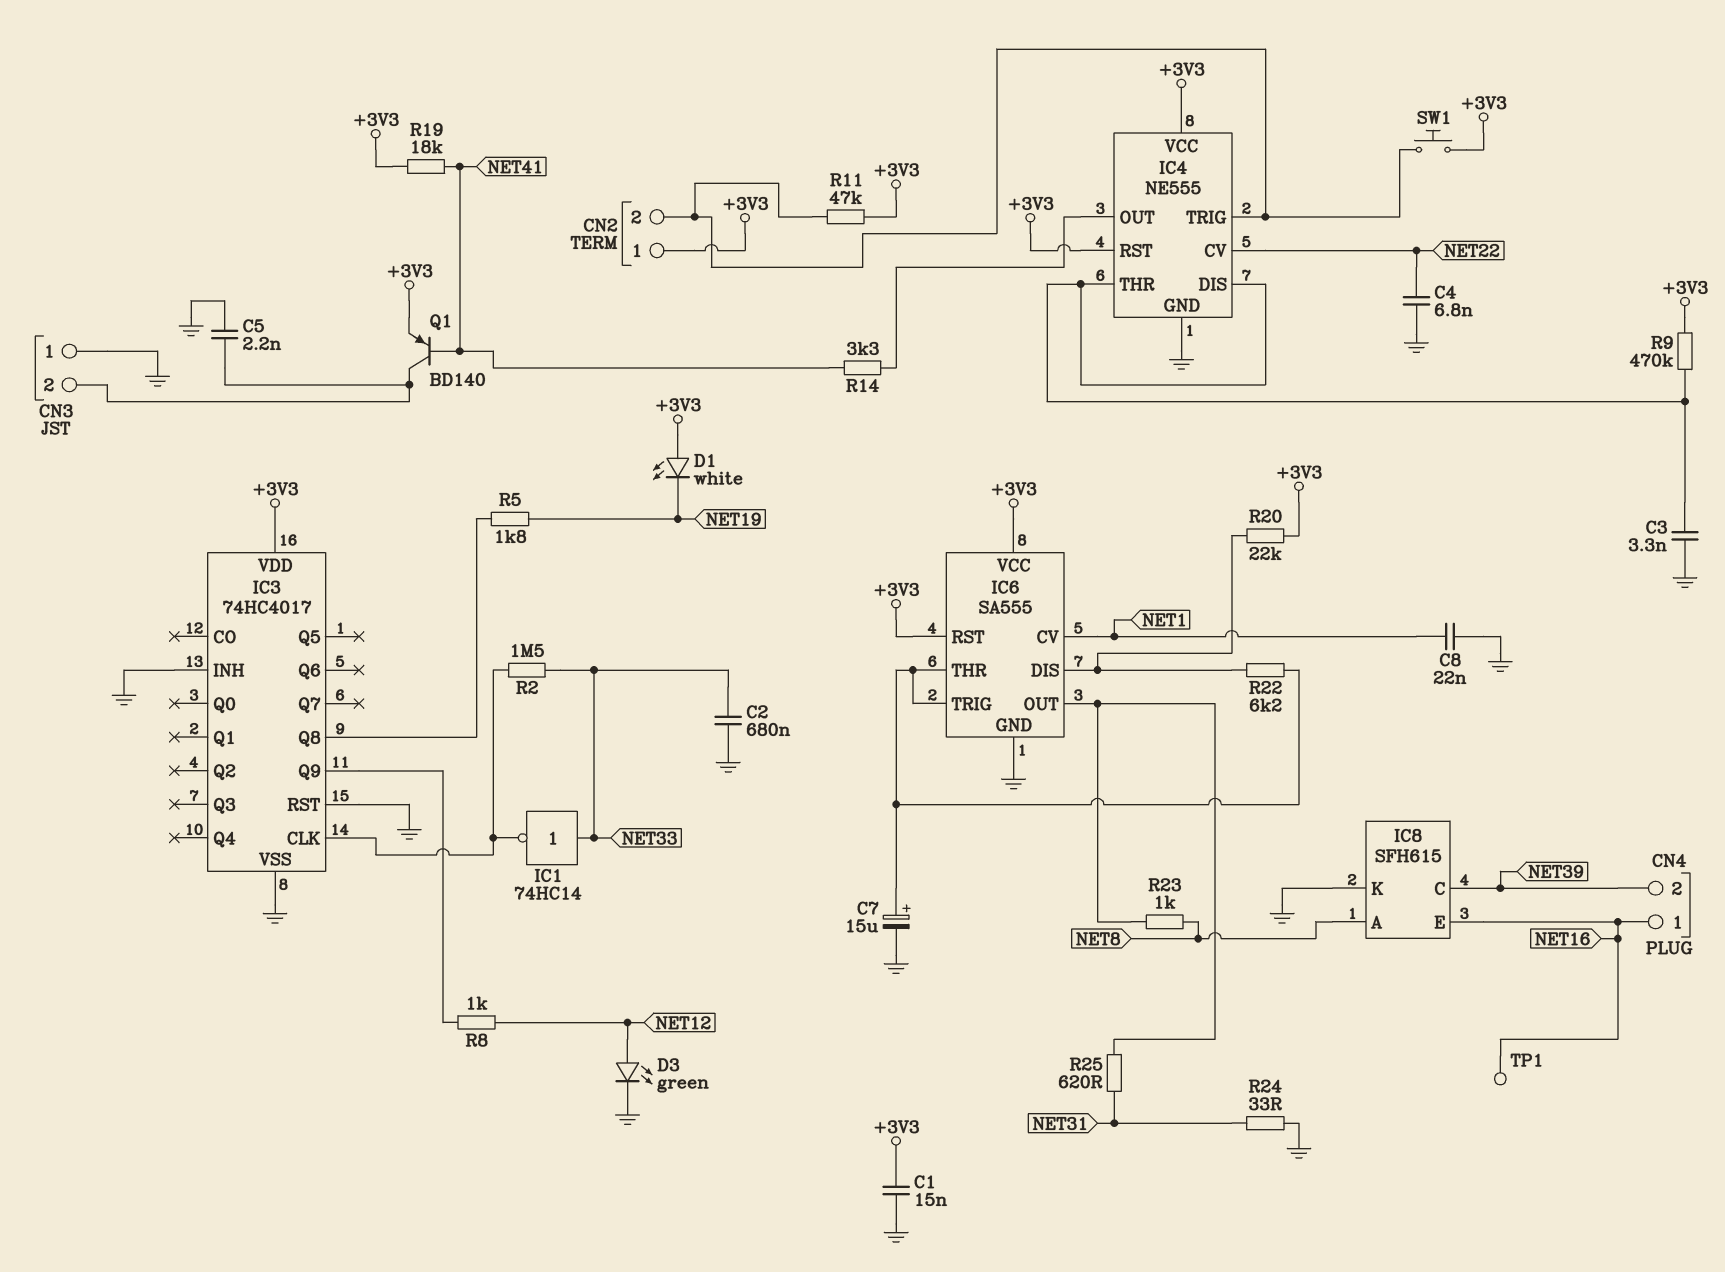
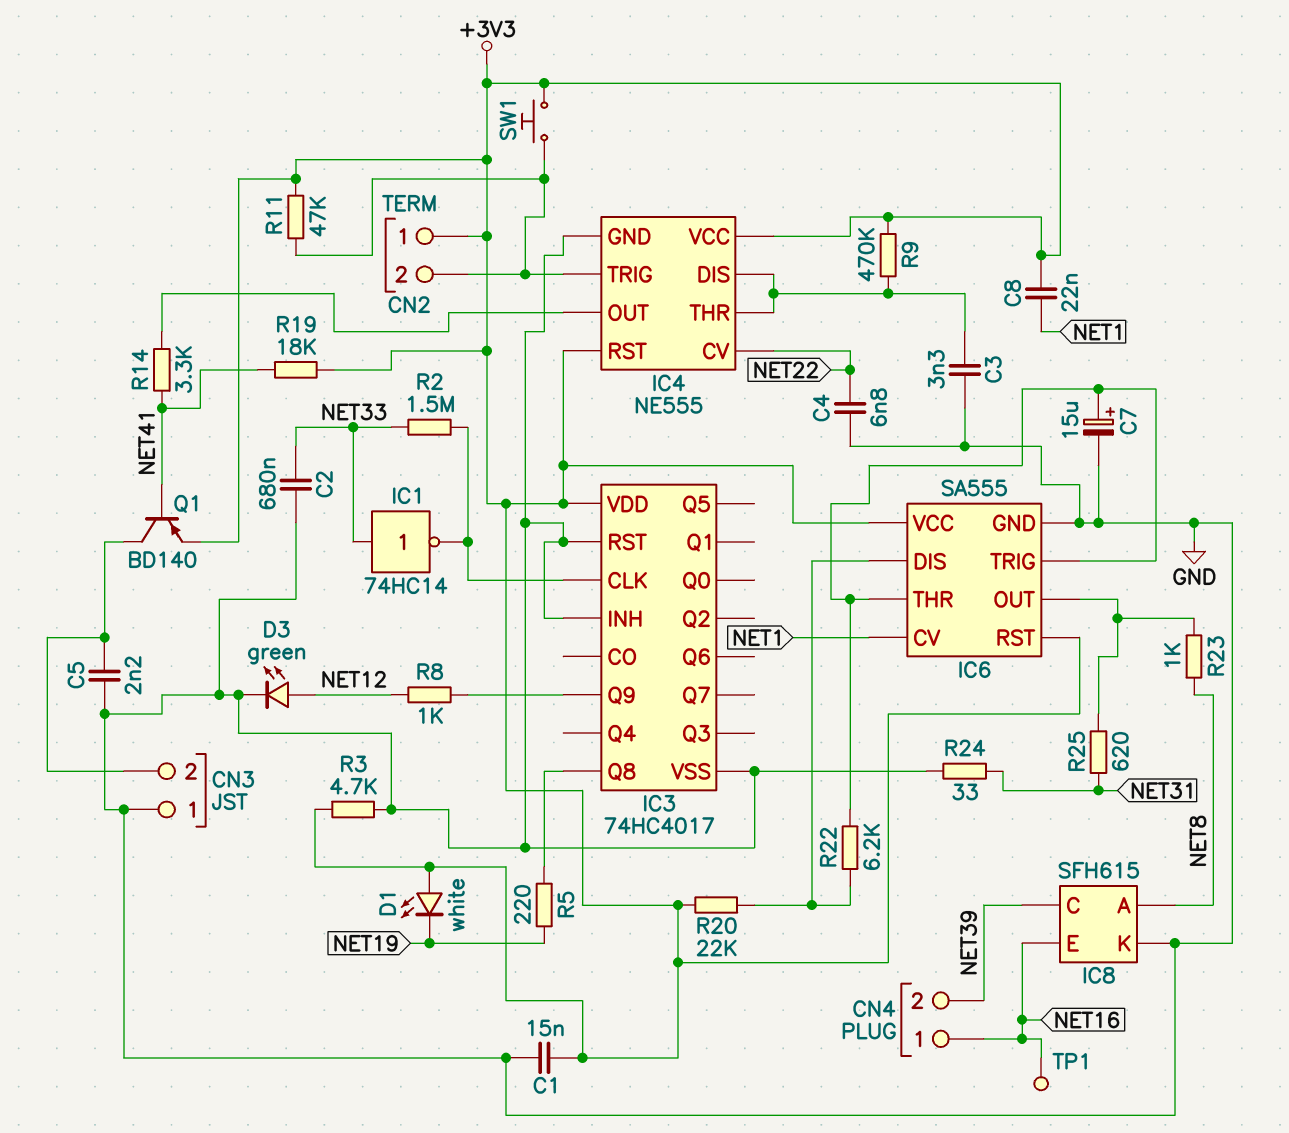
C8: 22nF (GND, NET1) -> 22nF (+3V3, NET1)
R3: none -> 4.7k (+3V3, GND)
R5: 1.8k (IC3/Q8, NET19) -> 220 (IC3/Q8, NET19)

